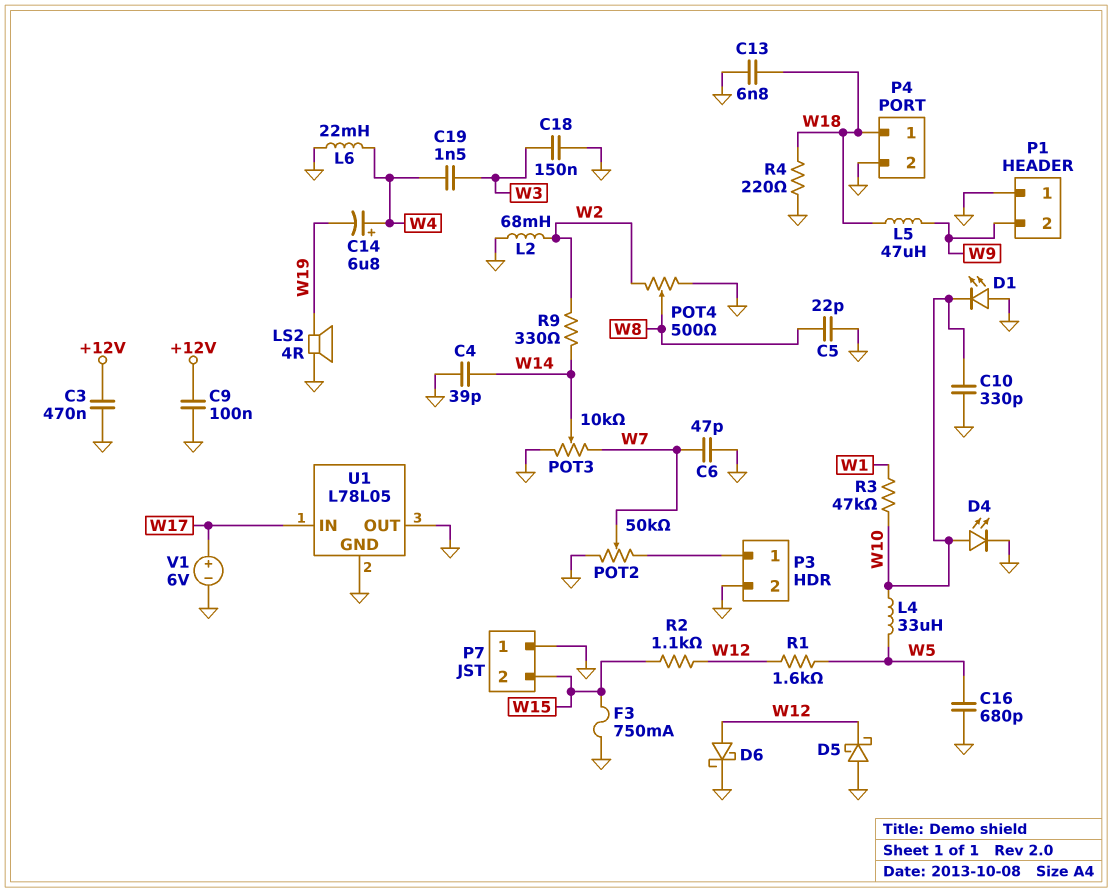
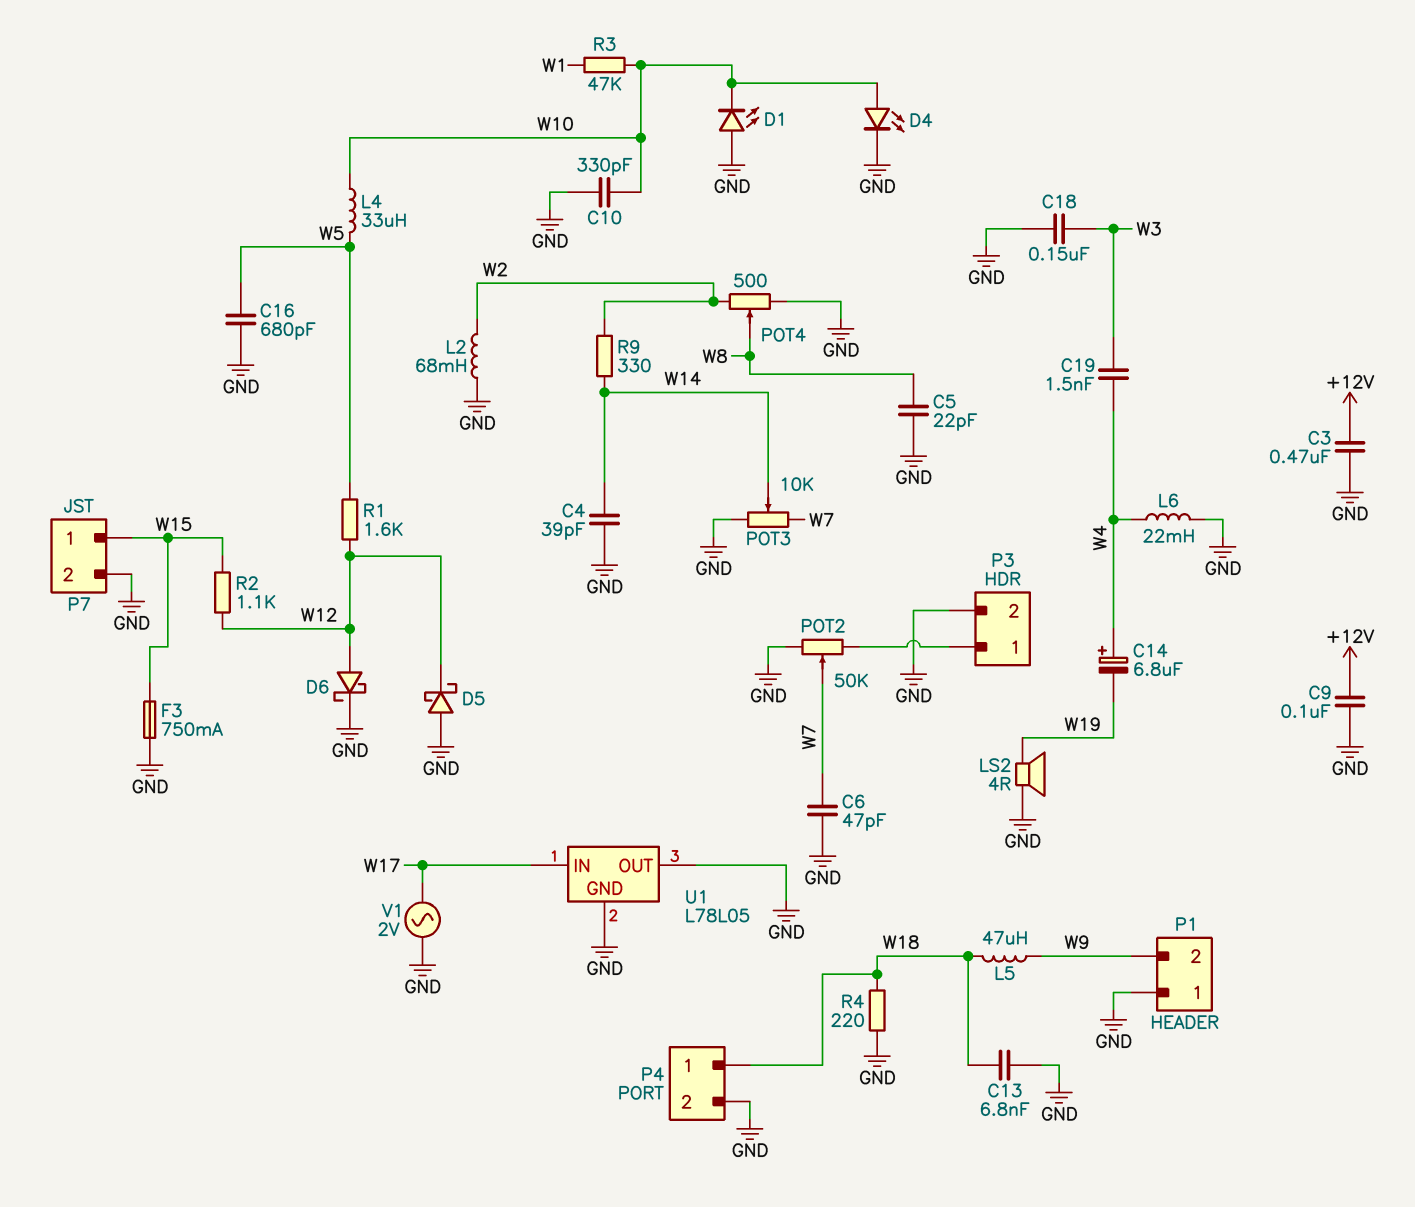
P7 pin 1: GND -> W15
P7 pin 2: W15 -> GND
V1: 6V (plus W17, minus GND) -> AC 2V (GND, W17)

